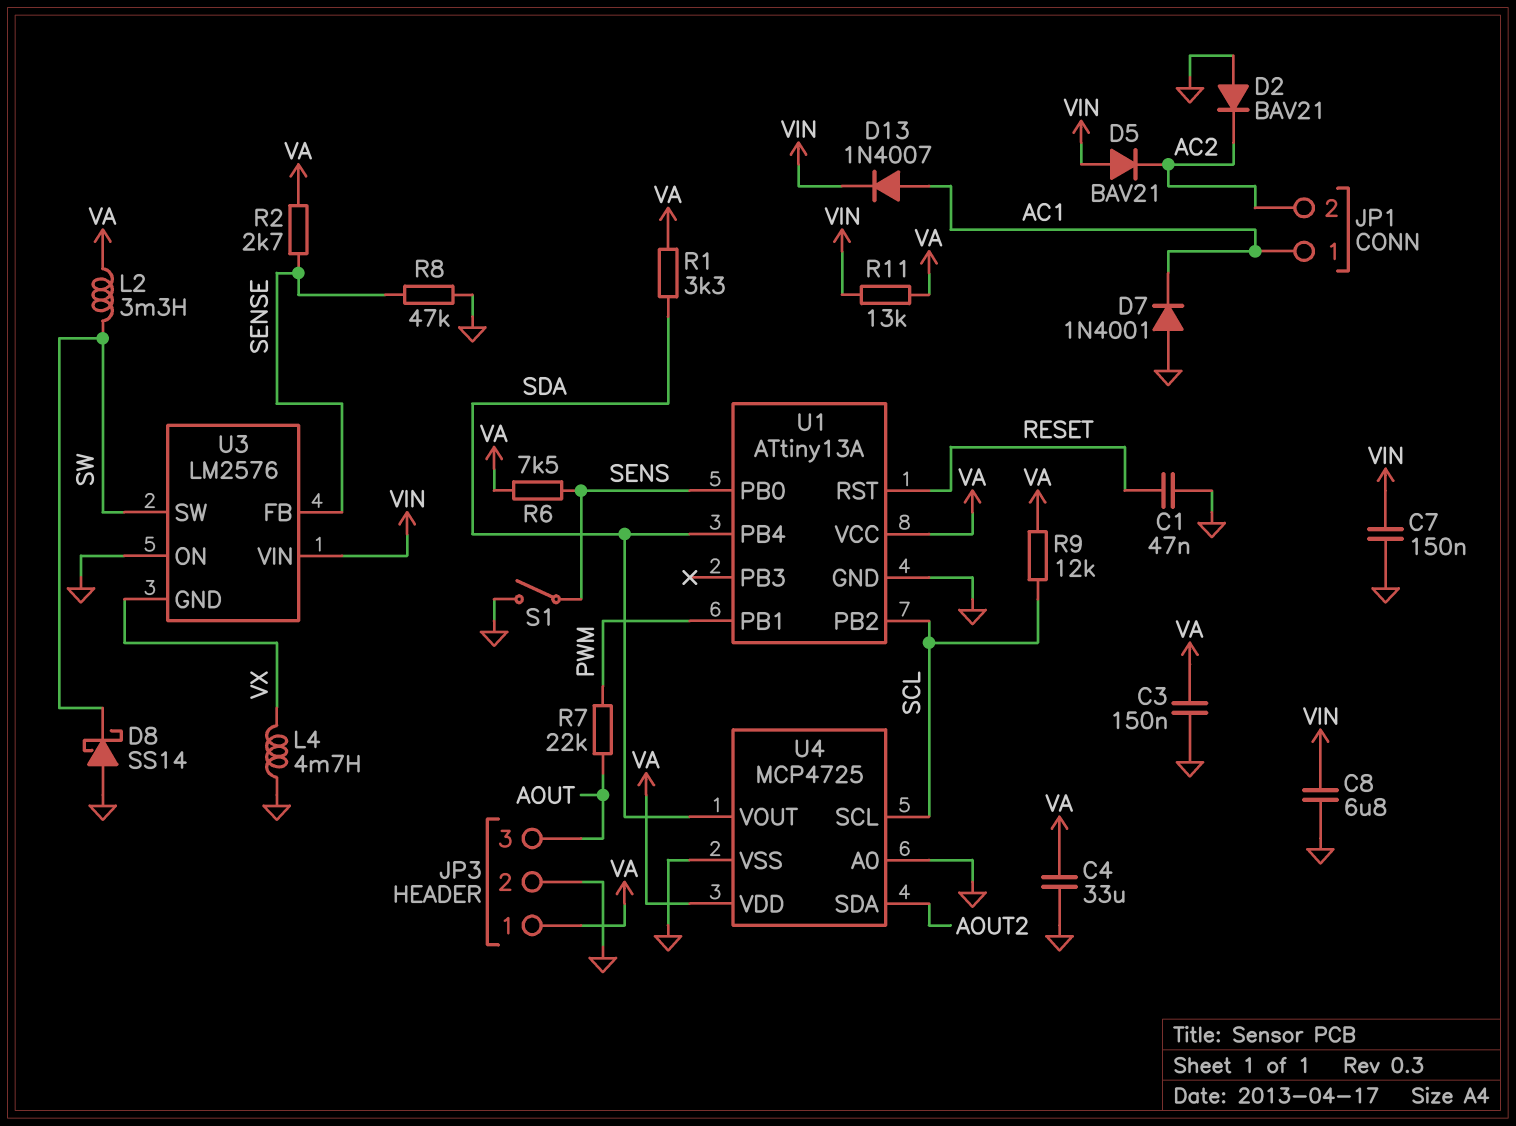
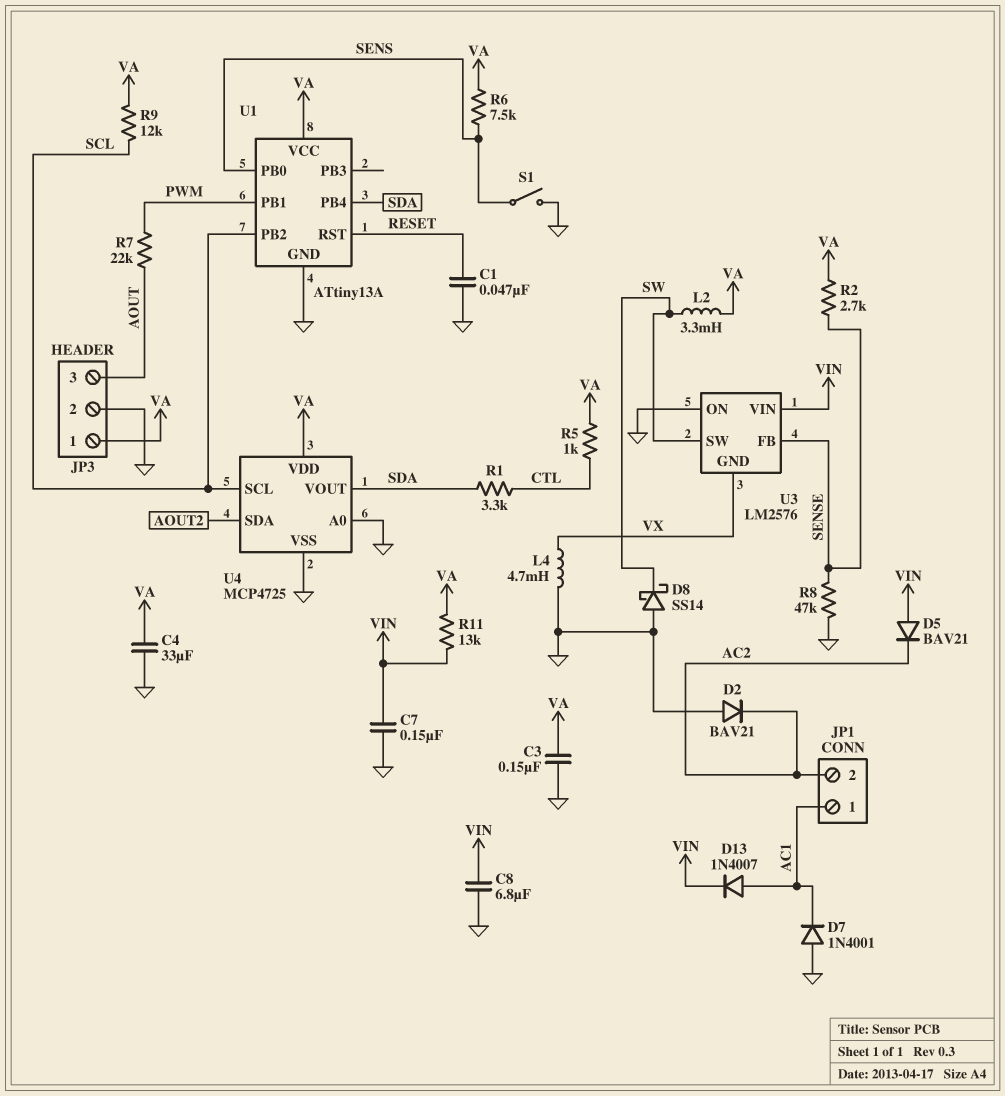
R1: 3.3k (SDA, VA) -> 3.3k (CTL, SDA)
R5: none -> 1k (CTL, VA)

